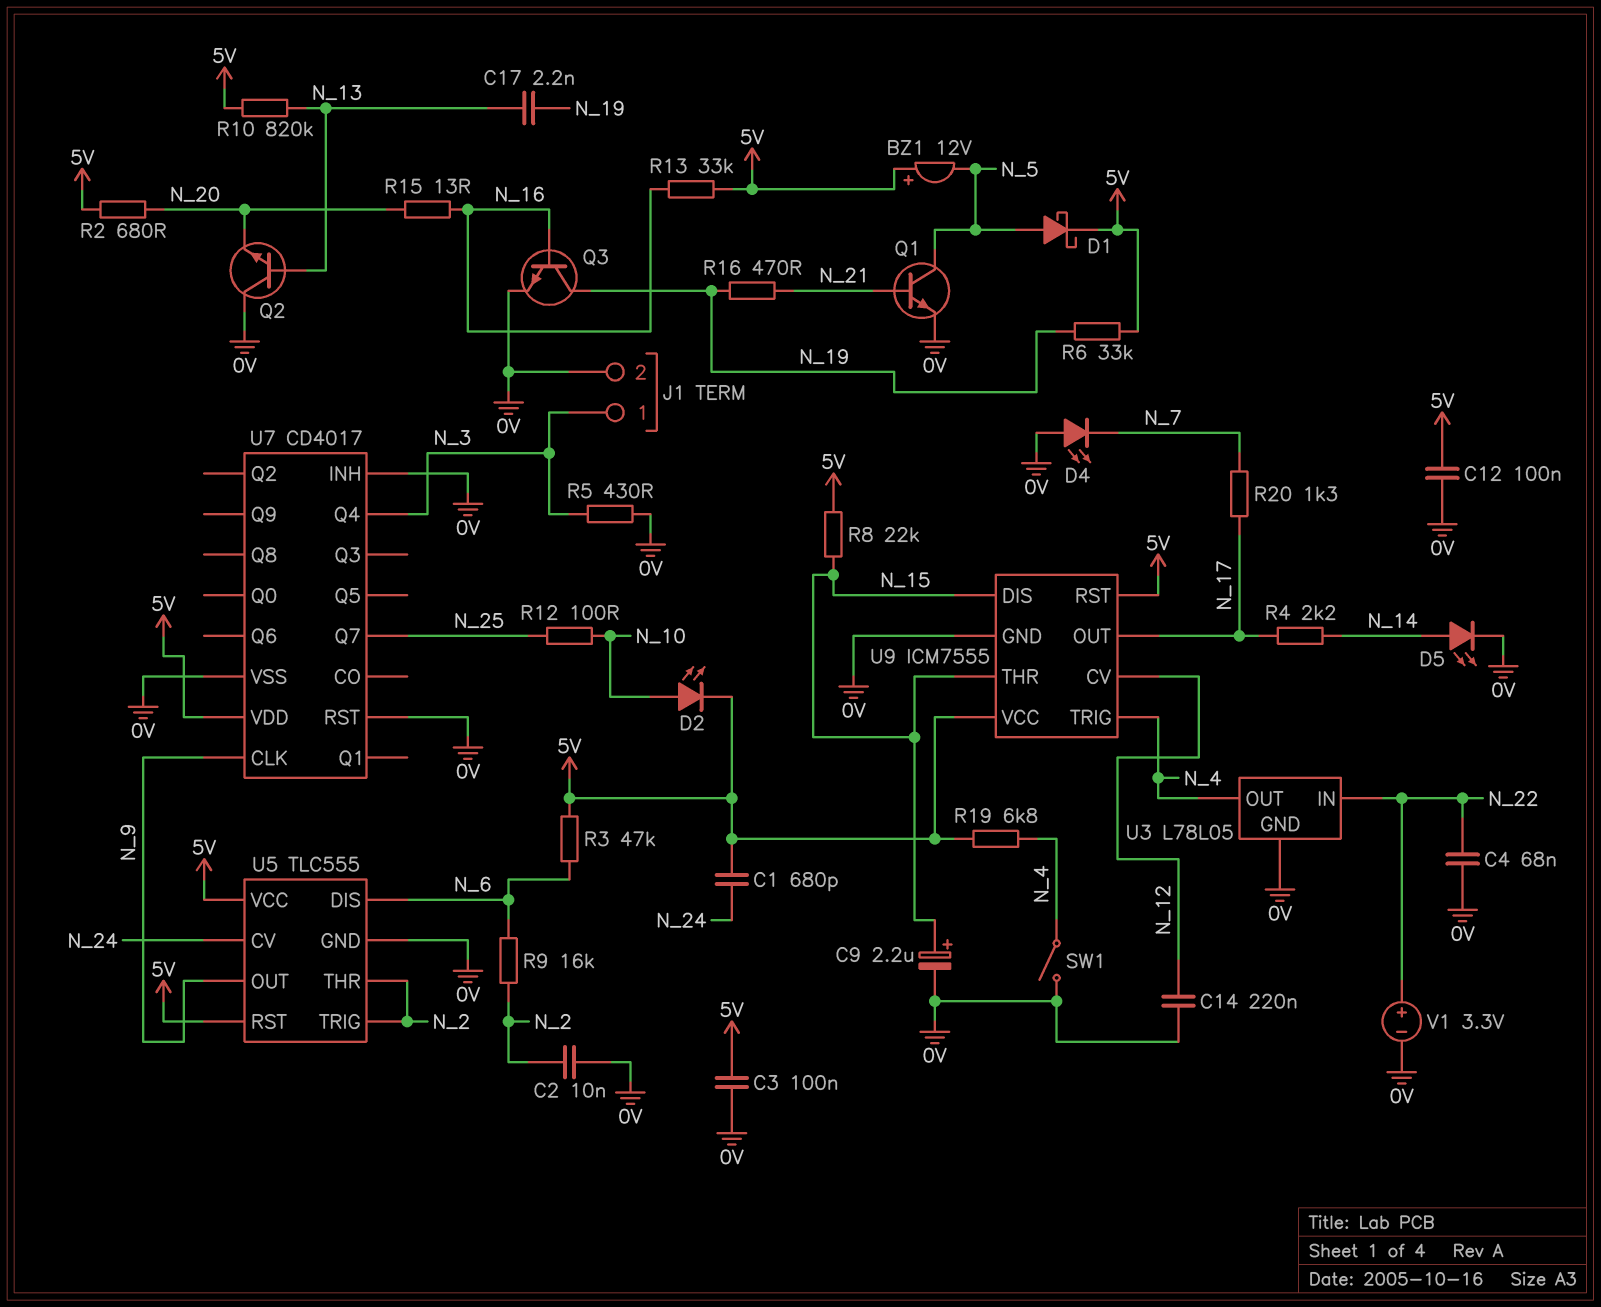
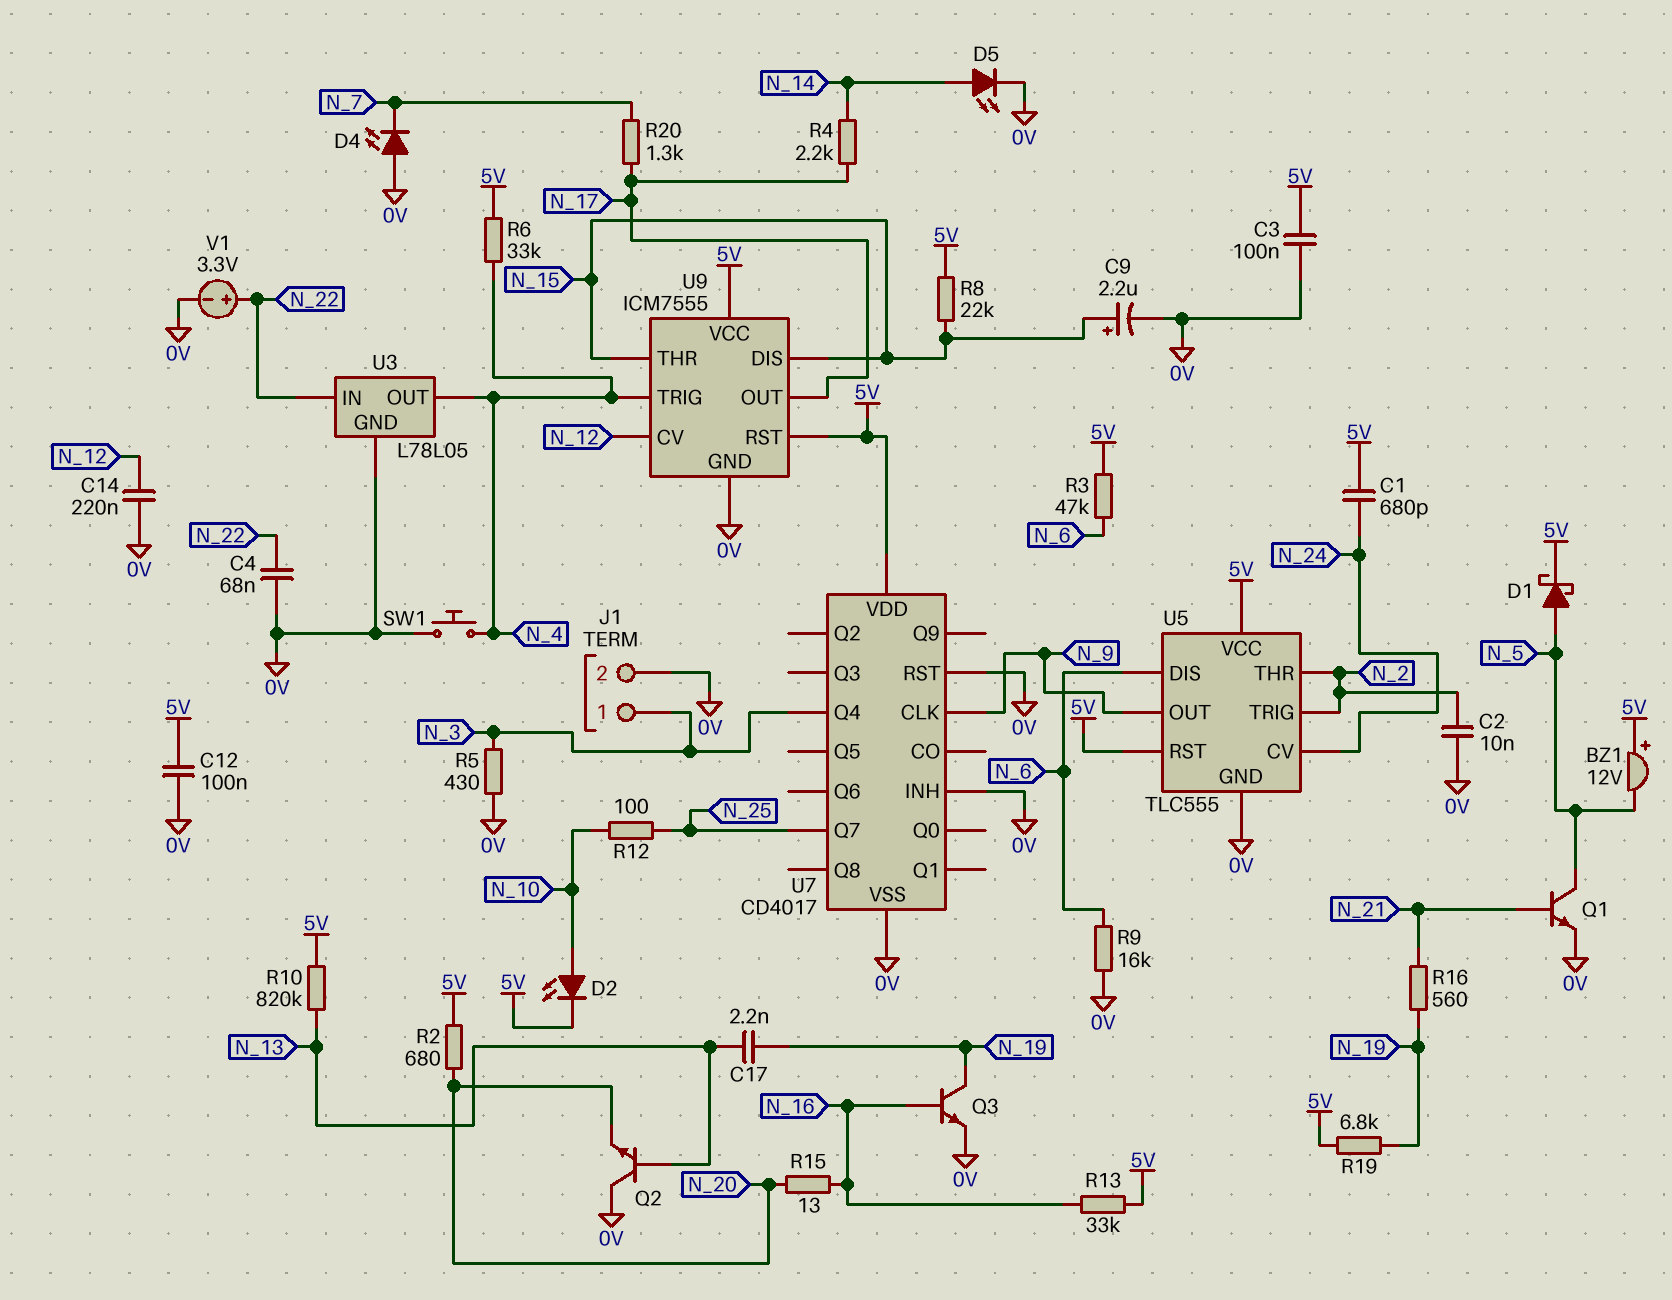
R6: 33k (5V, N_19) -> 33k (5V, N_4)
R9: 16k (N_2, N_6) -> 16k (0V, N_6)
R16: 470 (N_19, N_21) -> 560 (N_19, N_21)
R19: 6.8k (5V, N_4) -> 6.8k (5V, N_19)
SW1: switch (0V, N_4) -> button (0V, N_4)

